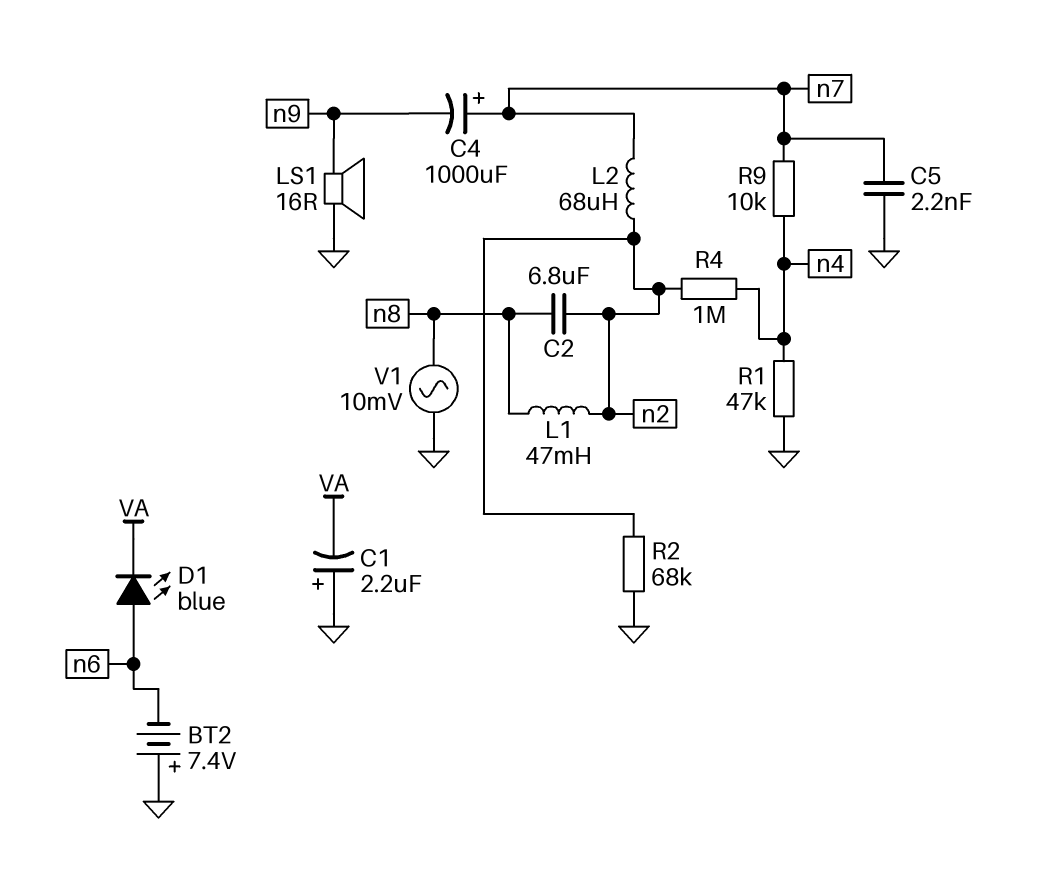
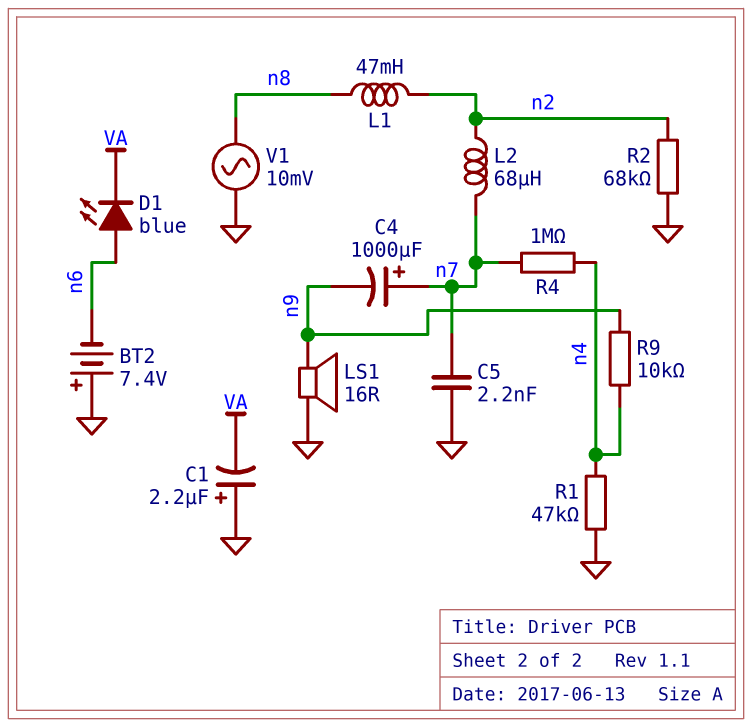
C2: 6.8uF (n2, n8) -> none
R4: 1M (n2, n4) -> 1M (n4, n7)
R9: 10k (n4, n7) -> 10k (n4, n9)

